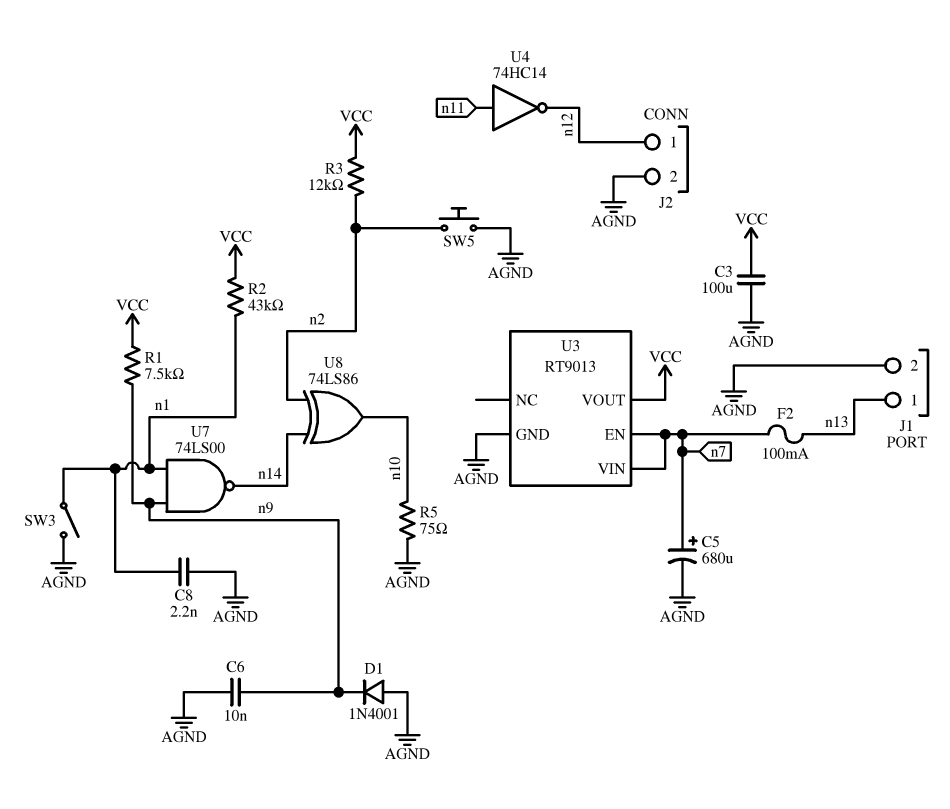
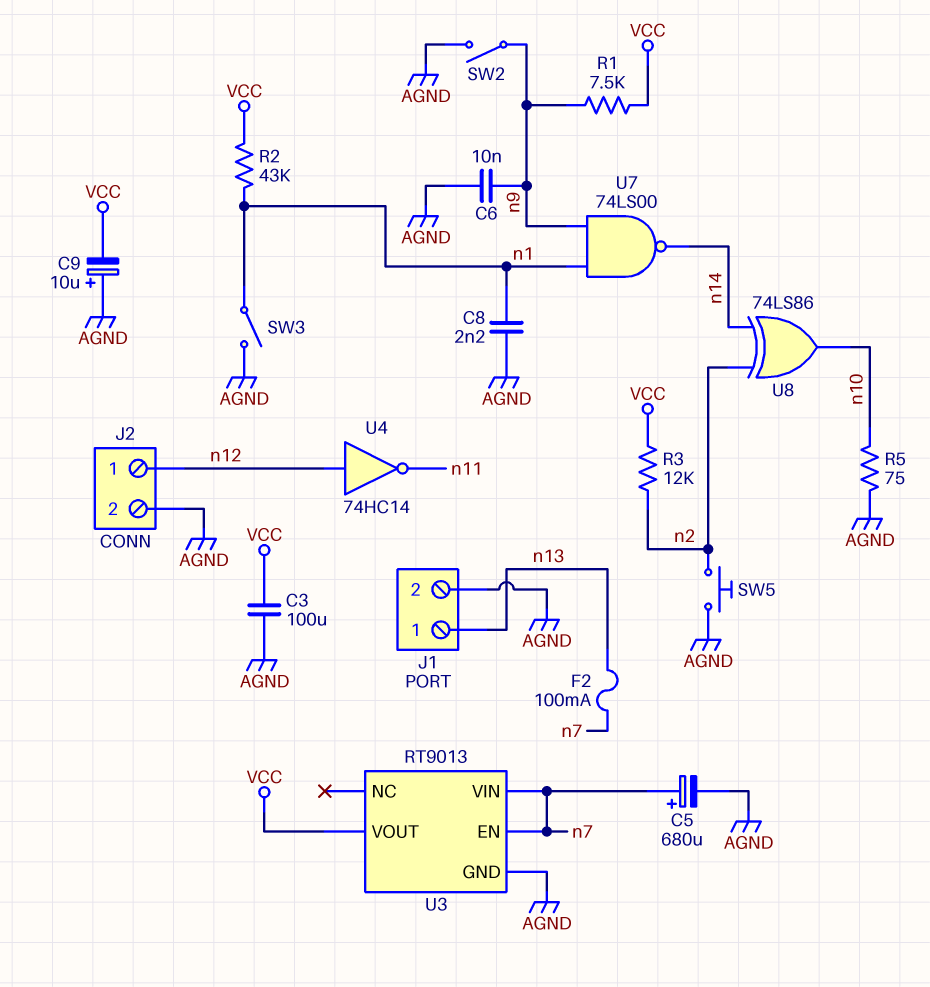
C9: none -> 10uF (plus AGND, minus VCC)
D1: diode 1N4001 (A AGND, K n9) -> none
SW2: none -> switch (AGND, n9)
U4: NOT 74HC14 (in n11, out n12) -> NOT 74HC14 (in n12, out n11)

